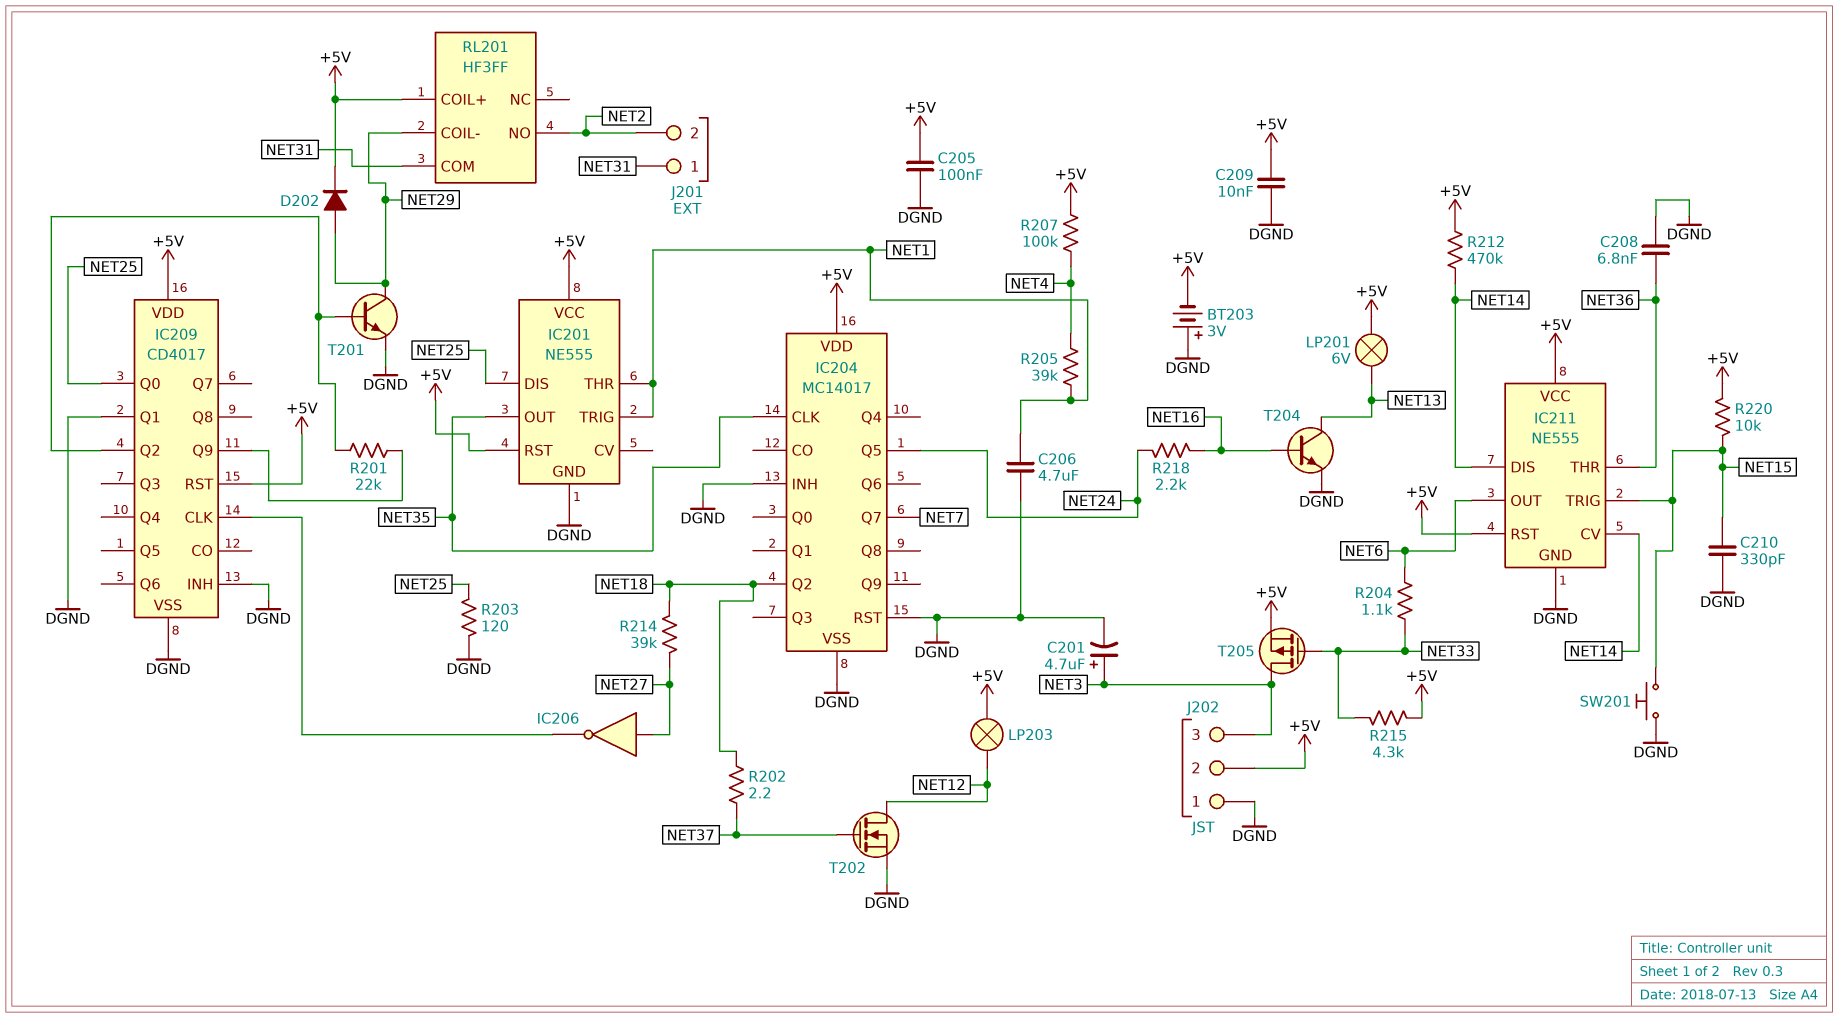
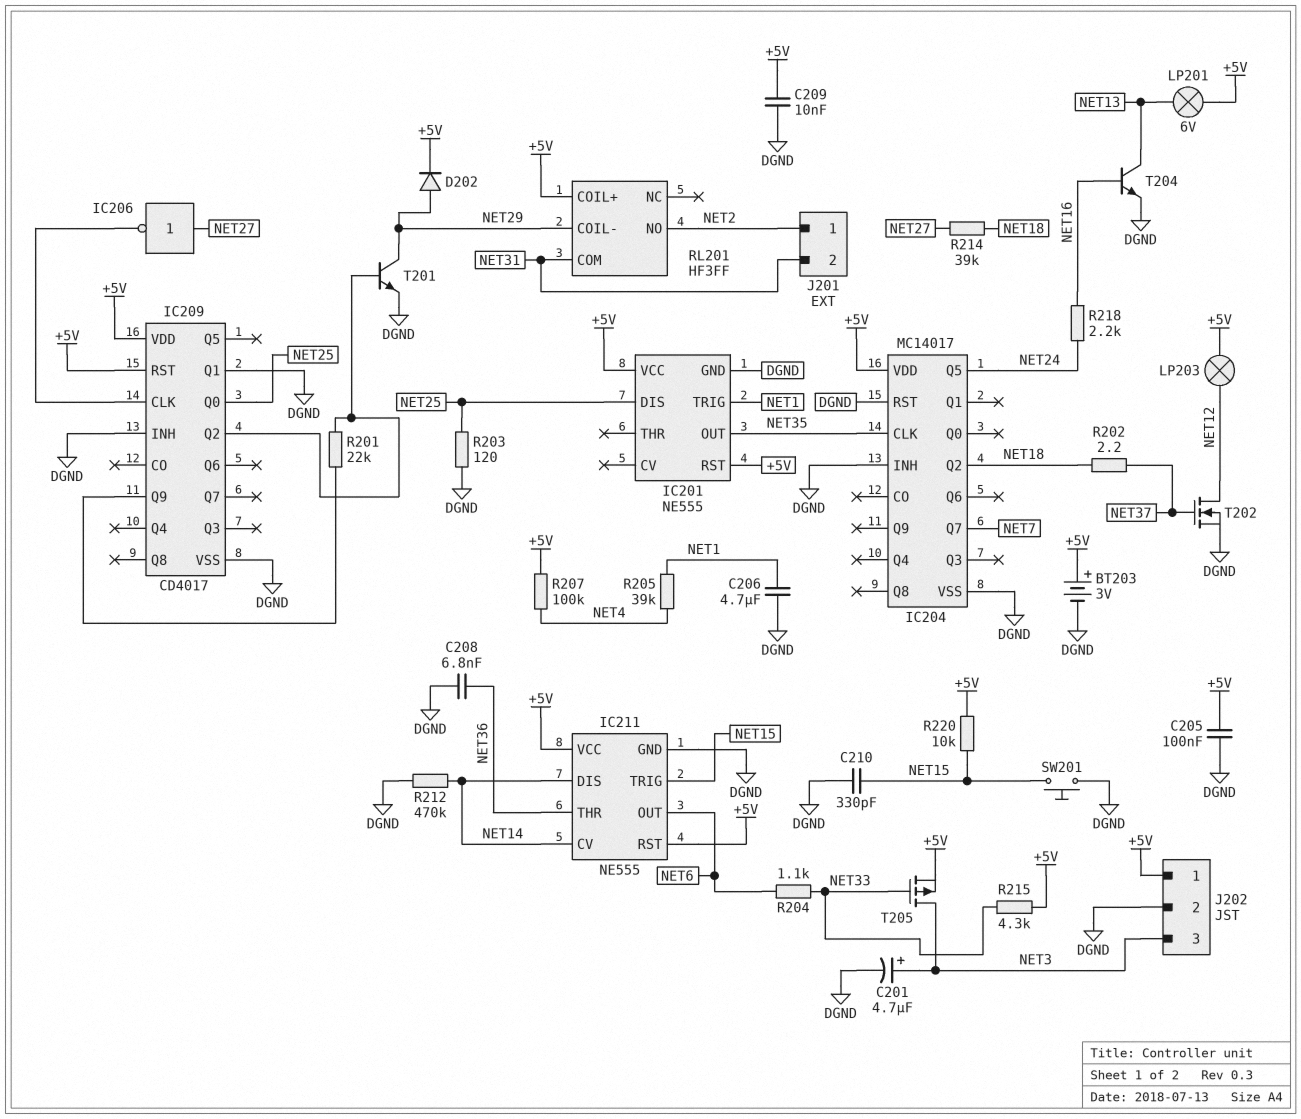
BT203: 3V (plus DGND, minus +5V) -> 3V (plus +5V, minus DGND)
IC201 pin THR: NET1 -> none
J201 pin 1: NET31 -> NET2
J201 pin 2: NET2 -> NET31
J202 pin 1: DGND -> +5V
J202 pin 2: +5V -> DGND
R212: 470k (+5V, NET14) -> 470k (DGND, NET14)

